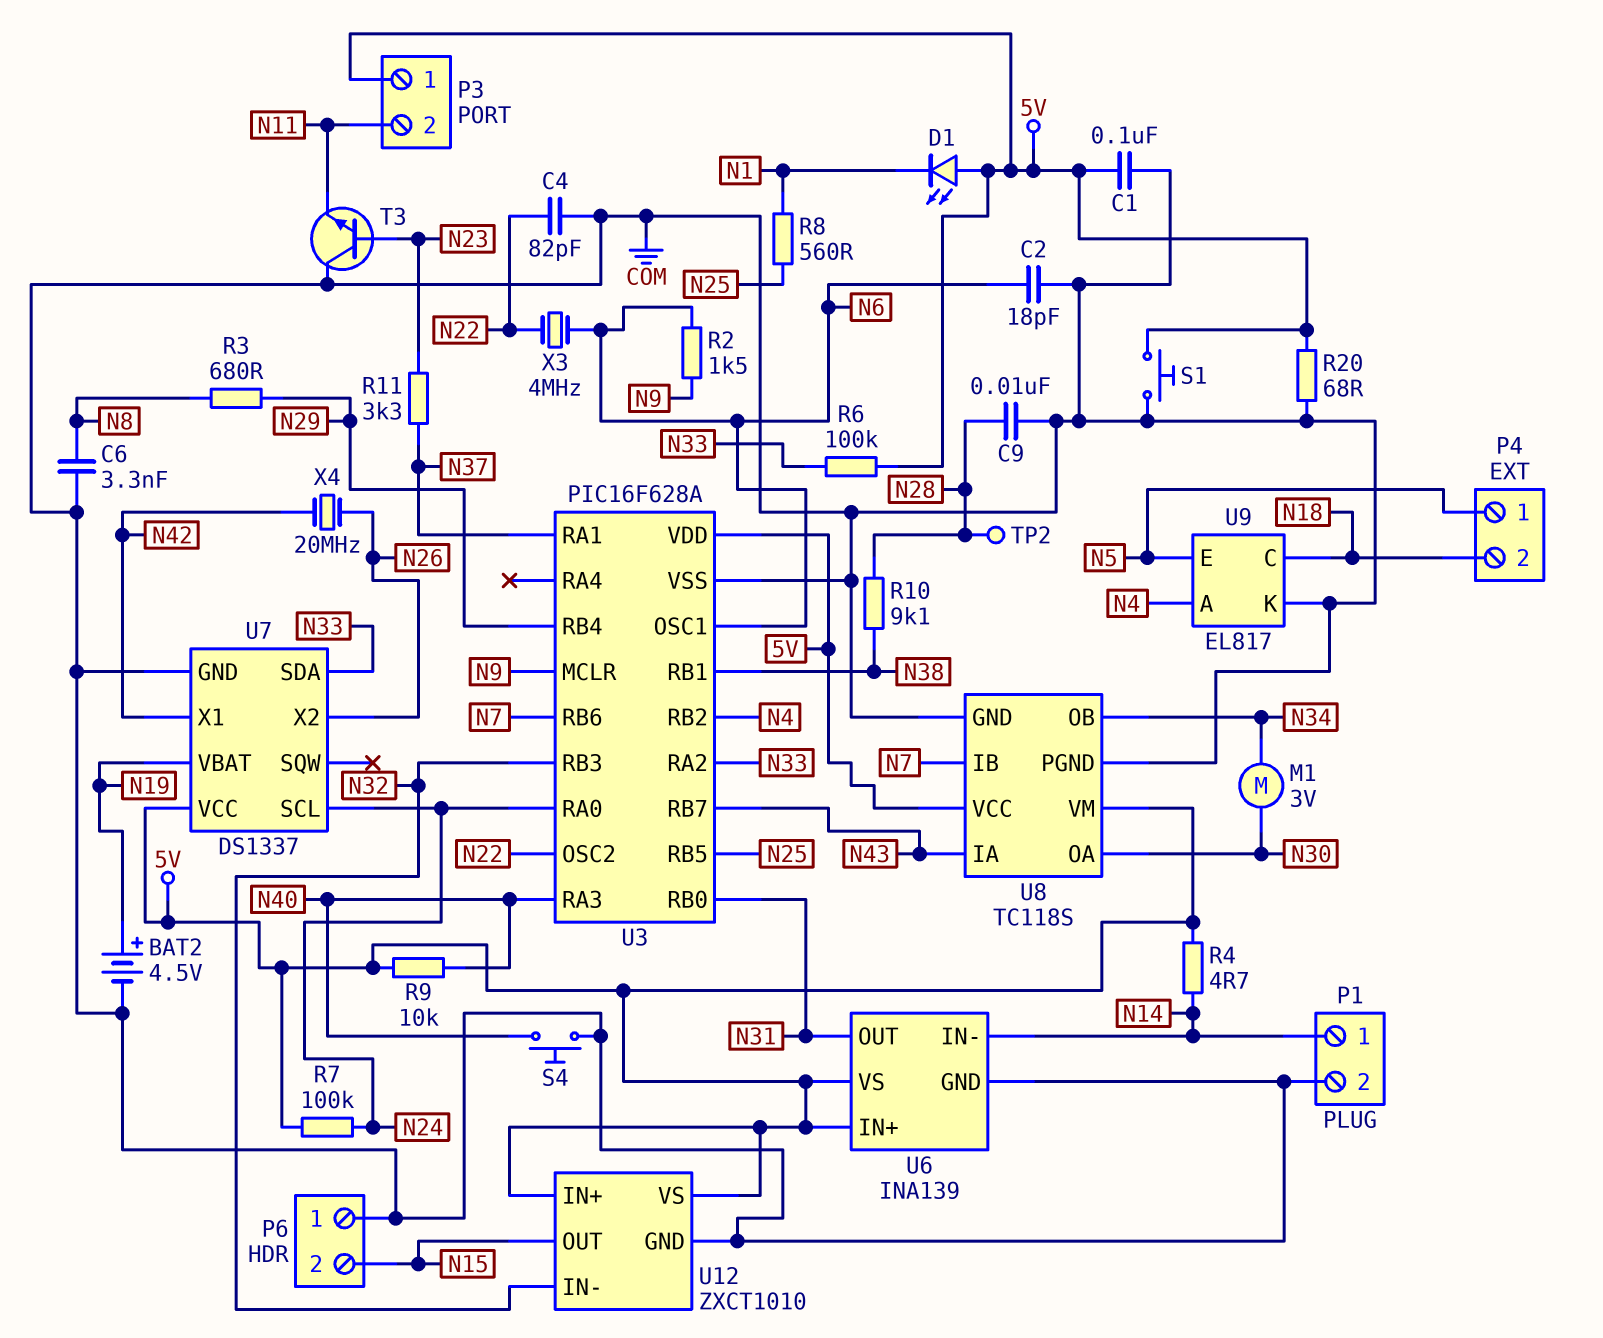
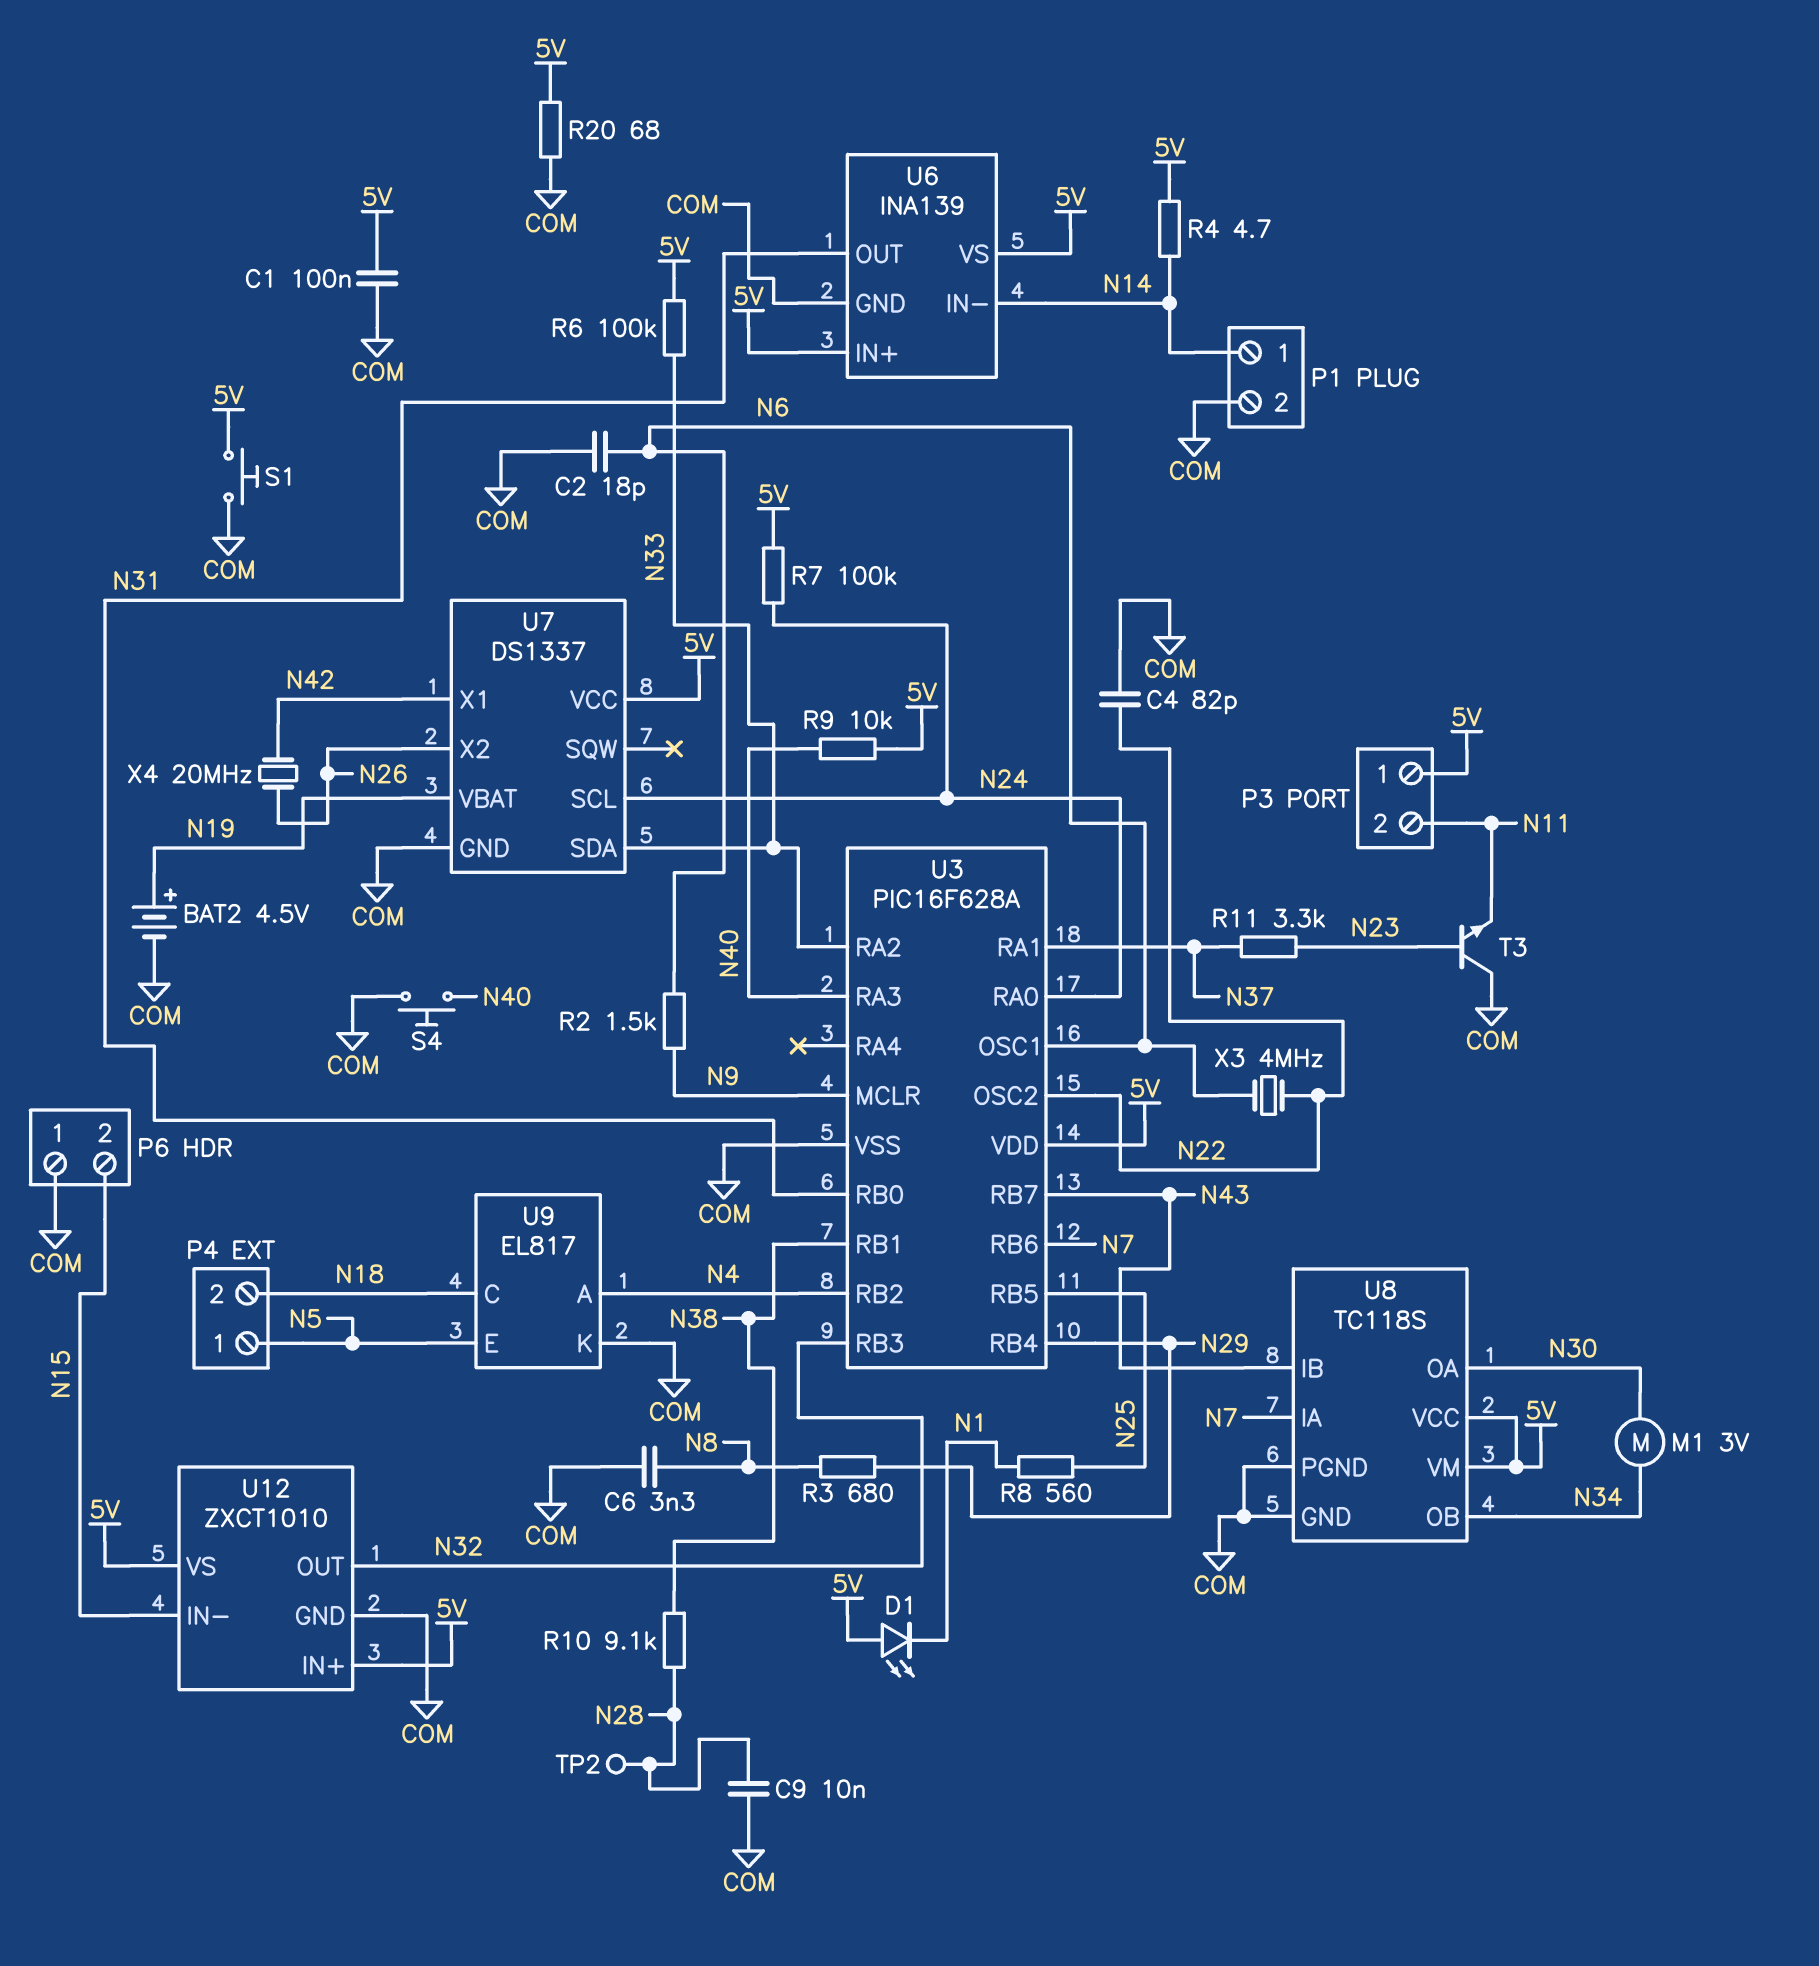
U8 pin IA: N43 -> N7
U8 pin IB: N7 -> N43
U12 pin IN-: N32 -> N15
U12 pin OUT: N15 -> N32

